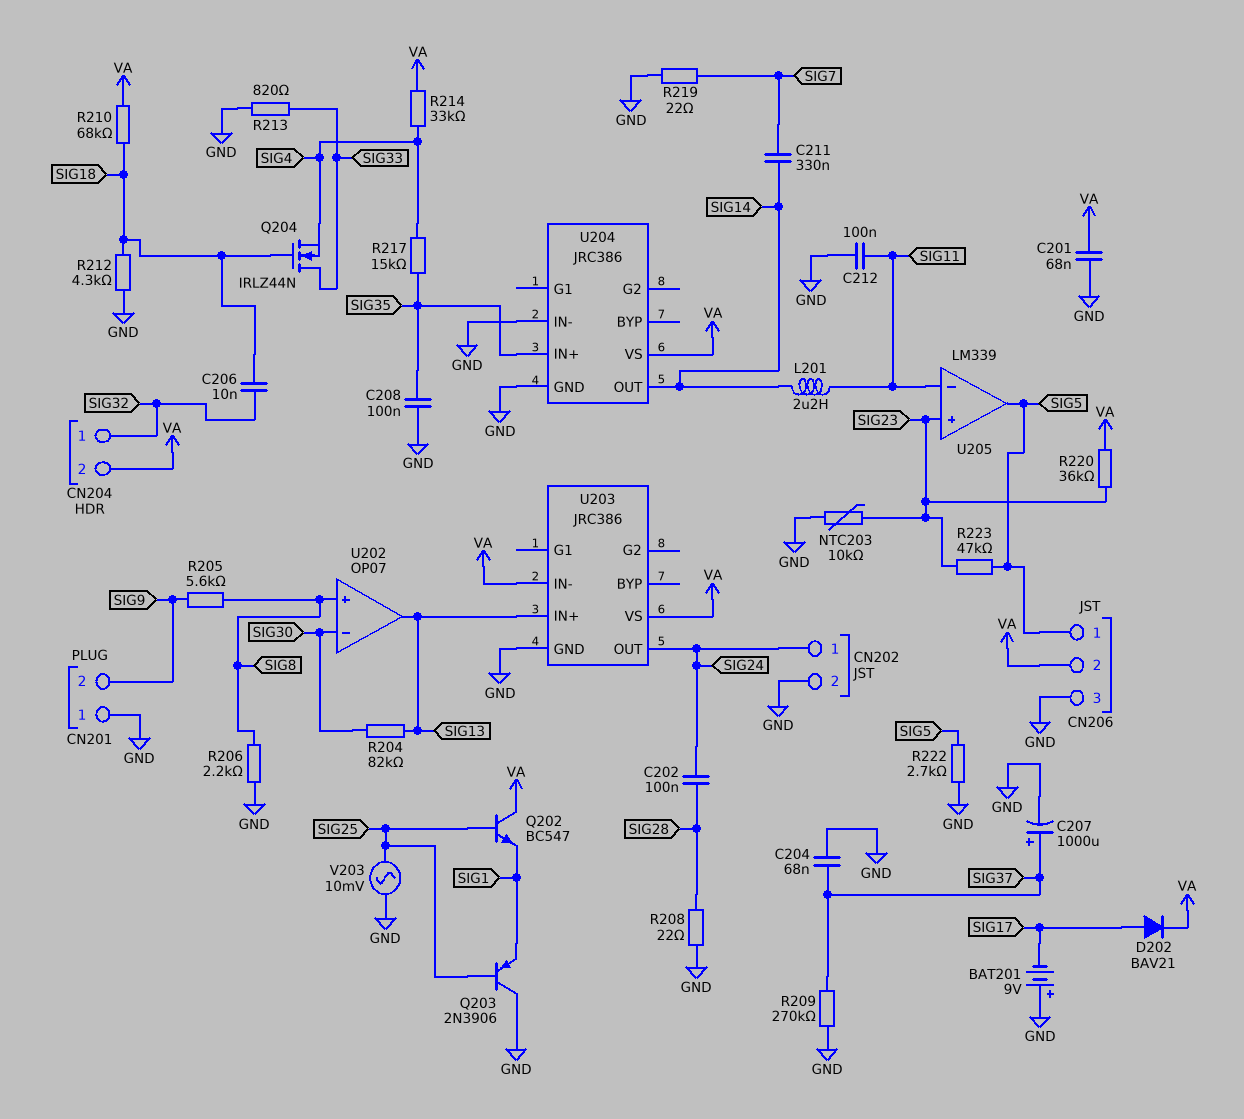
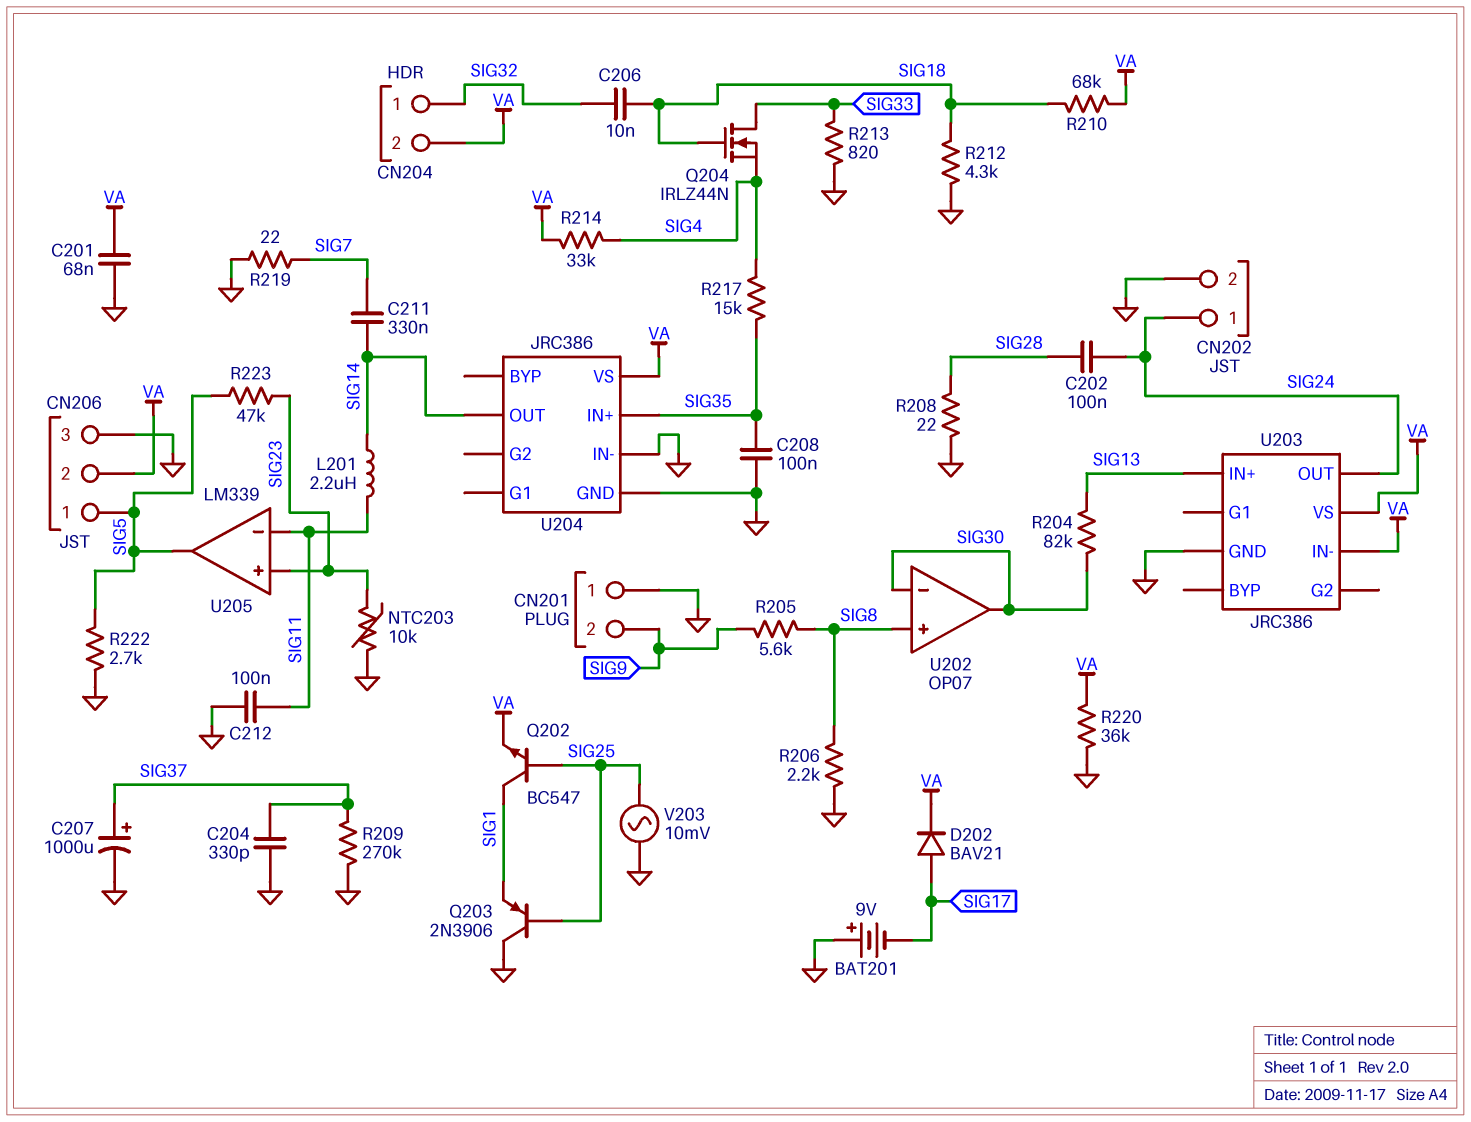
C204: 68nF (GND, SIG37) -> 330pF (GND, SIG37)
Q202: NPN BC547 (B SIG25, C VA, E SIG1) -> NPN BC547 (B SIG25, C SIG1, E VA)
R220: 36k (SIG23, VA) -> 36k (GND, VA)
U202 pin out: SIG13 -> SIG30

